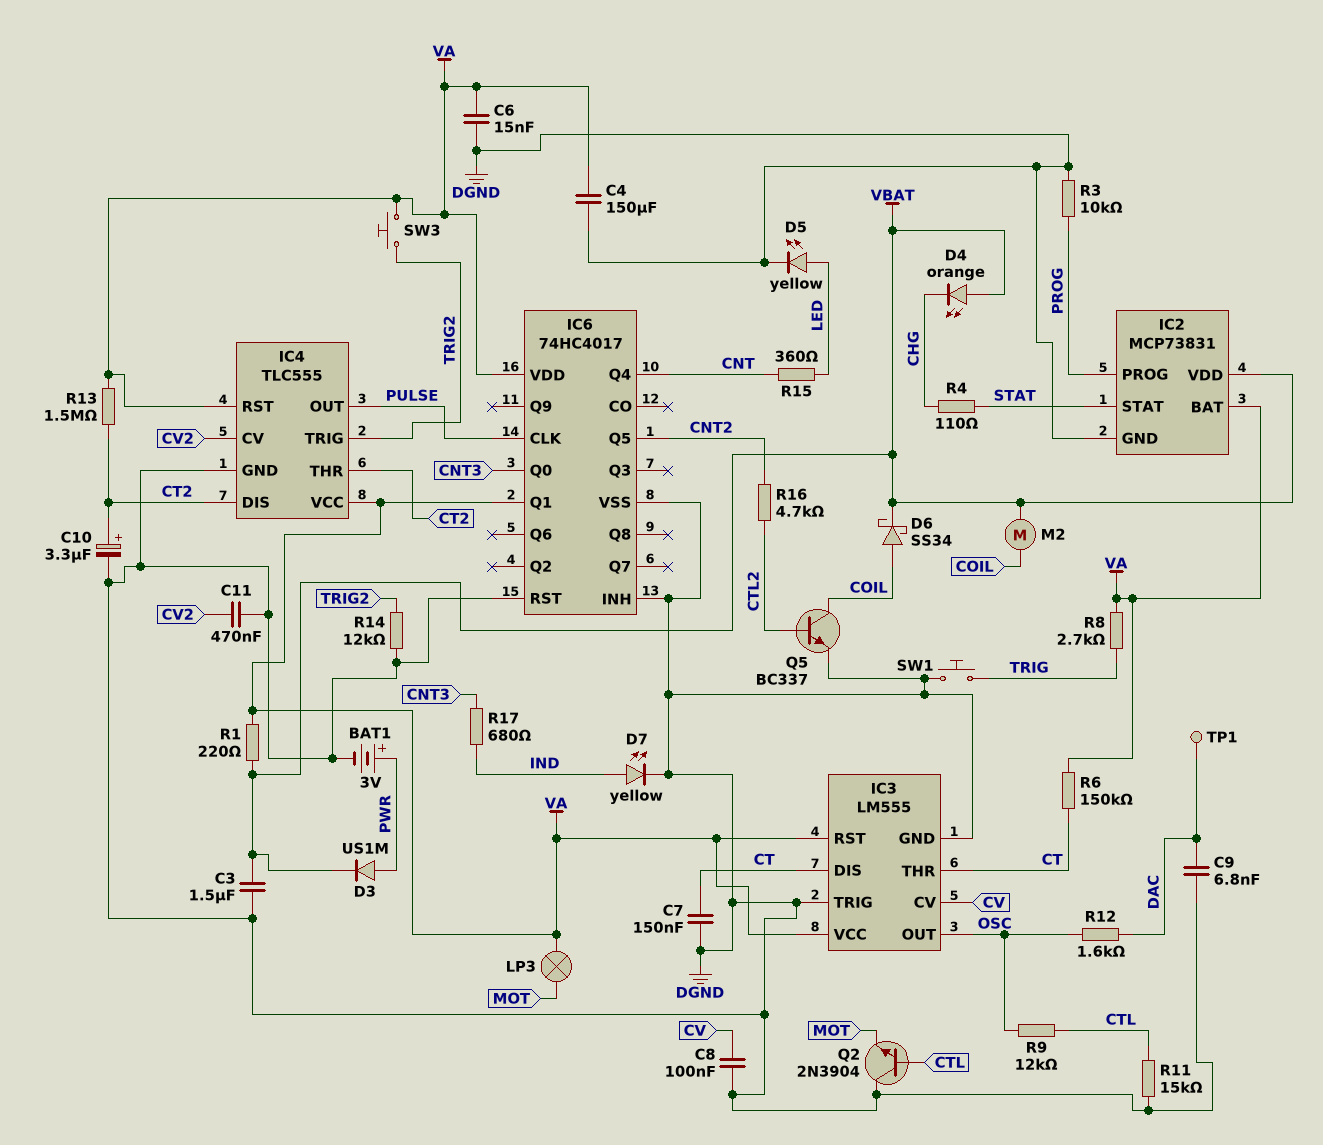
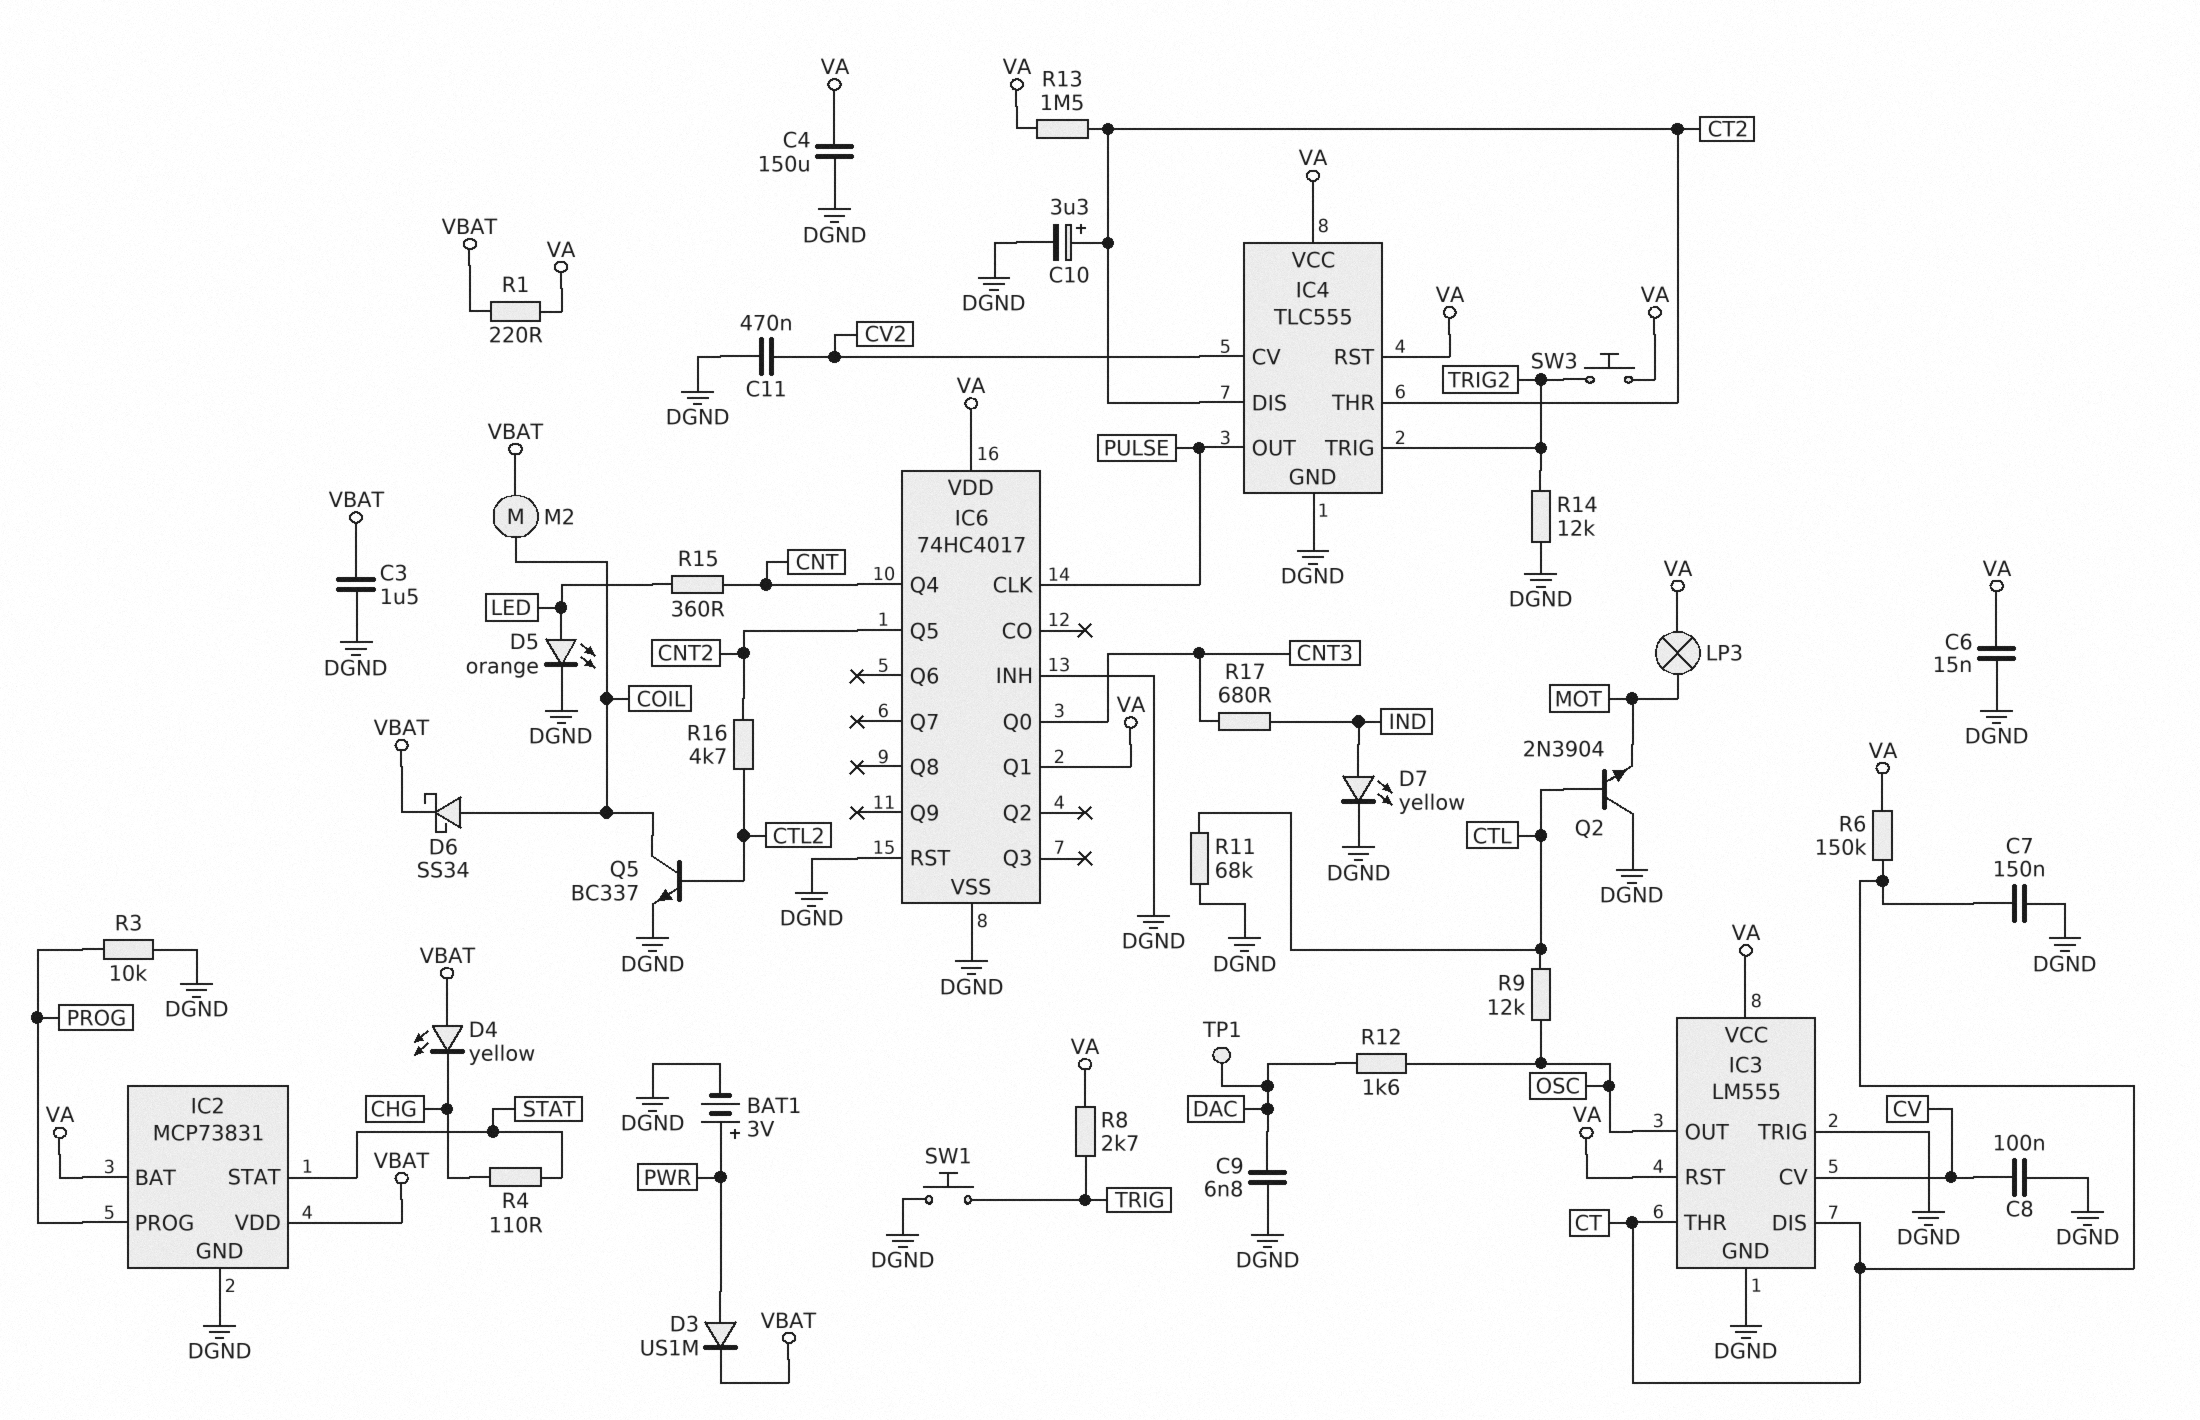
D4: LED orange (A VBAT, K CHG) -> LED yellow (A VBAT, K CHG)
D5: LED yellow (A LED, K DGND) -> LED orange (A LED, K DGND)
R11: 15k (CTL, DGND) -> 68k (CTL, DGND)

